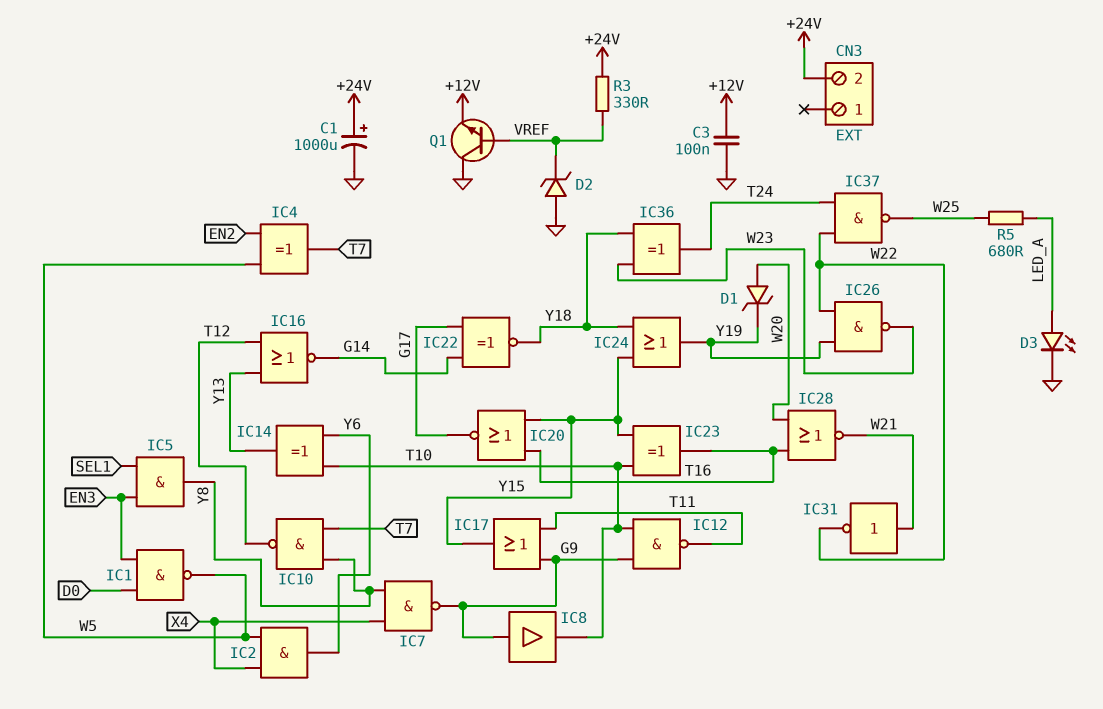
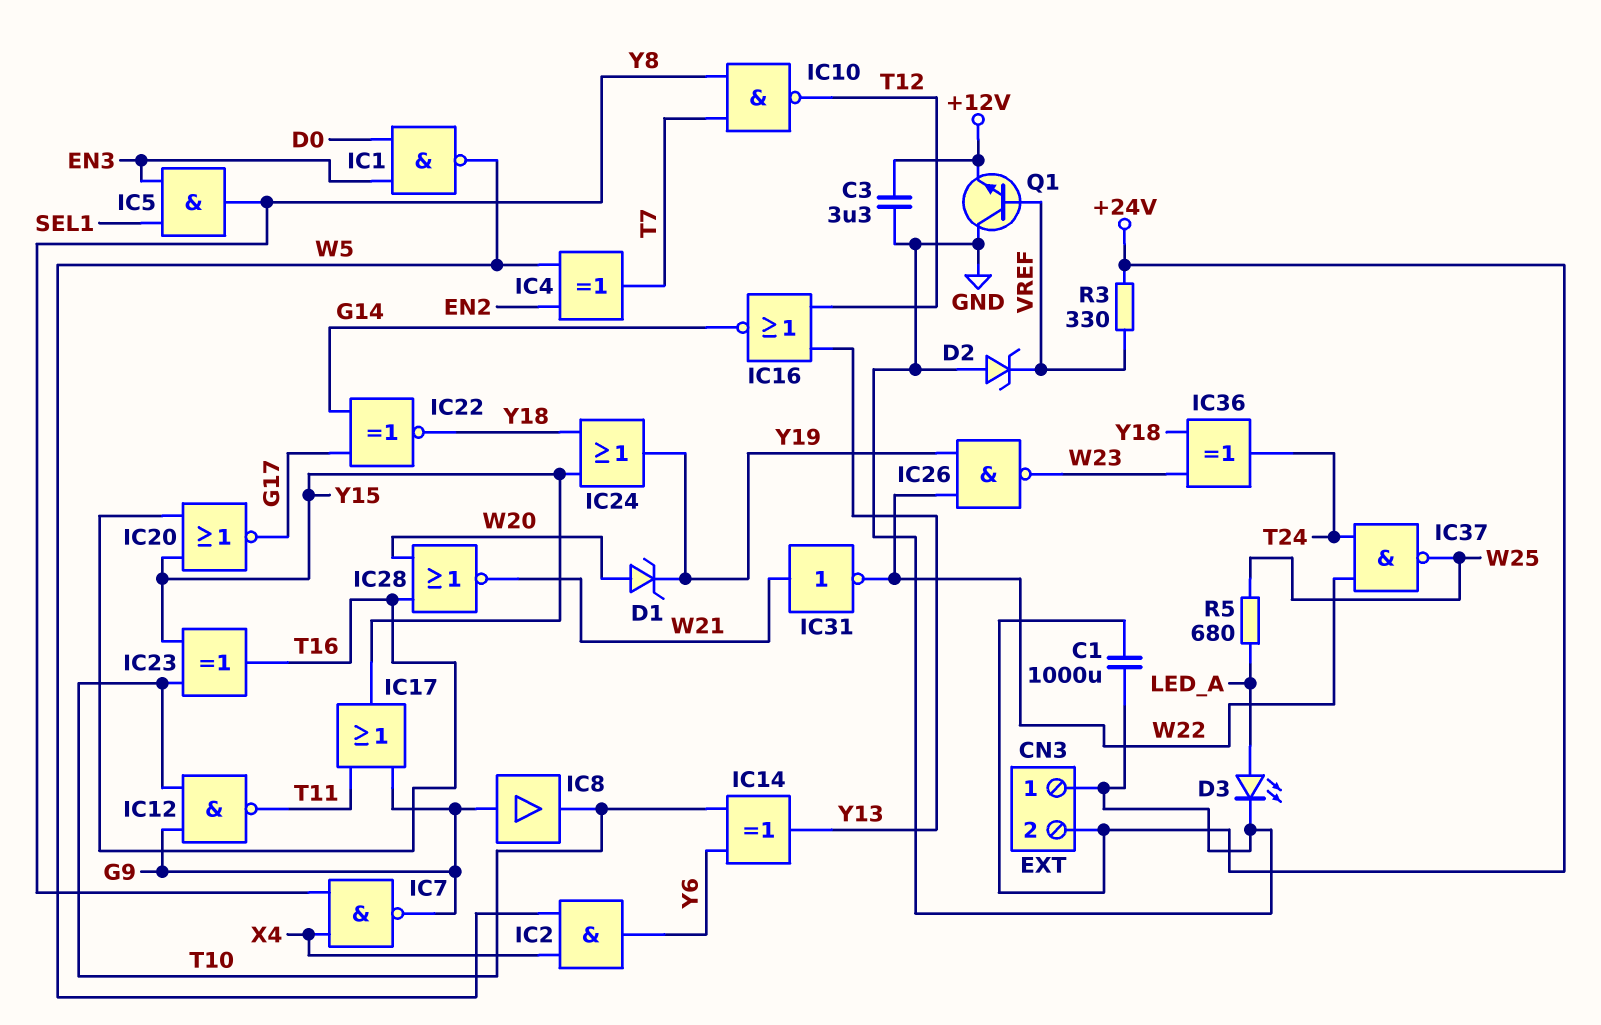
C1: 1000uF (plus +24V, minus GND) -> 1000uF (+24V, GND)
C3: 100nF (+12V, GND) -> 3.3uF (+12V, GND)
CN3 pin 1: none -> GND

